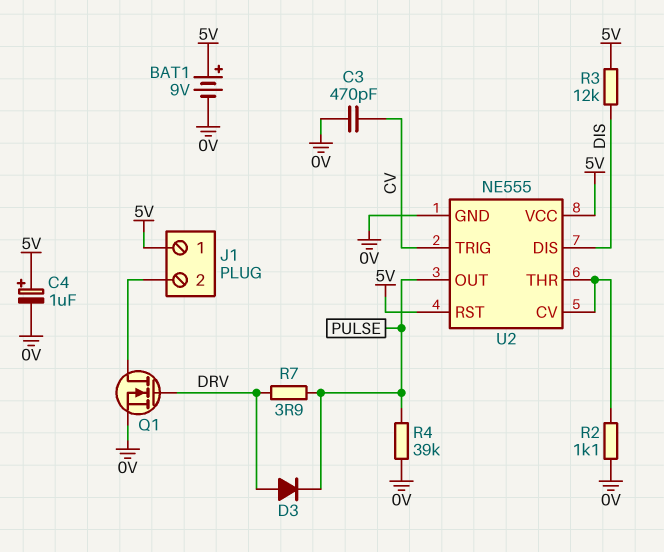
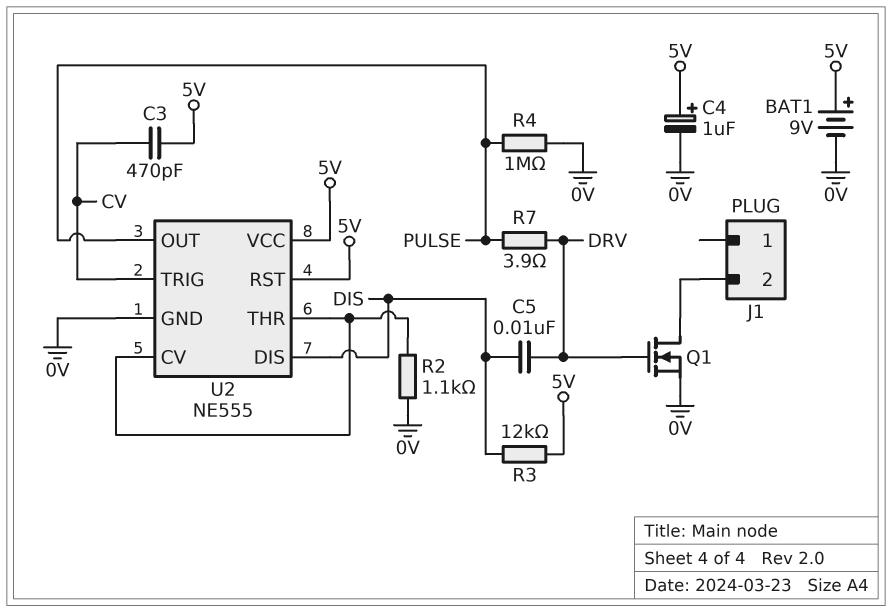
C3: 470pF (0V, CV) -> 470pF (5V, CV)
C5: none -> 10nF (DIS, DRV)
D3: diode (A DRV, K PULSE) -> none
J1 pin 1: 5V -> none
R4: 39k (0V, PULSE) -> 1M (0V, PULSE)

